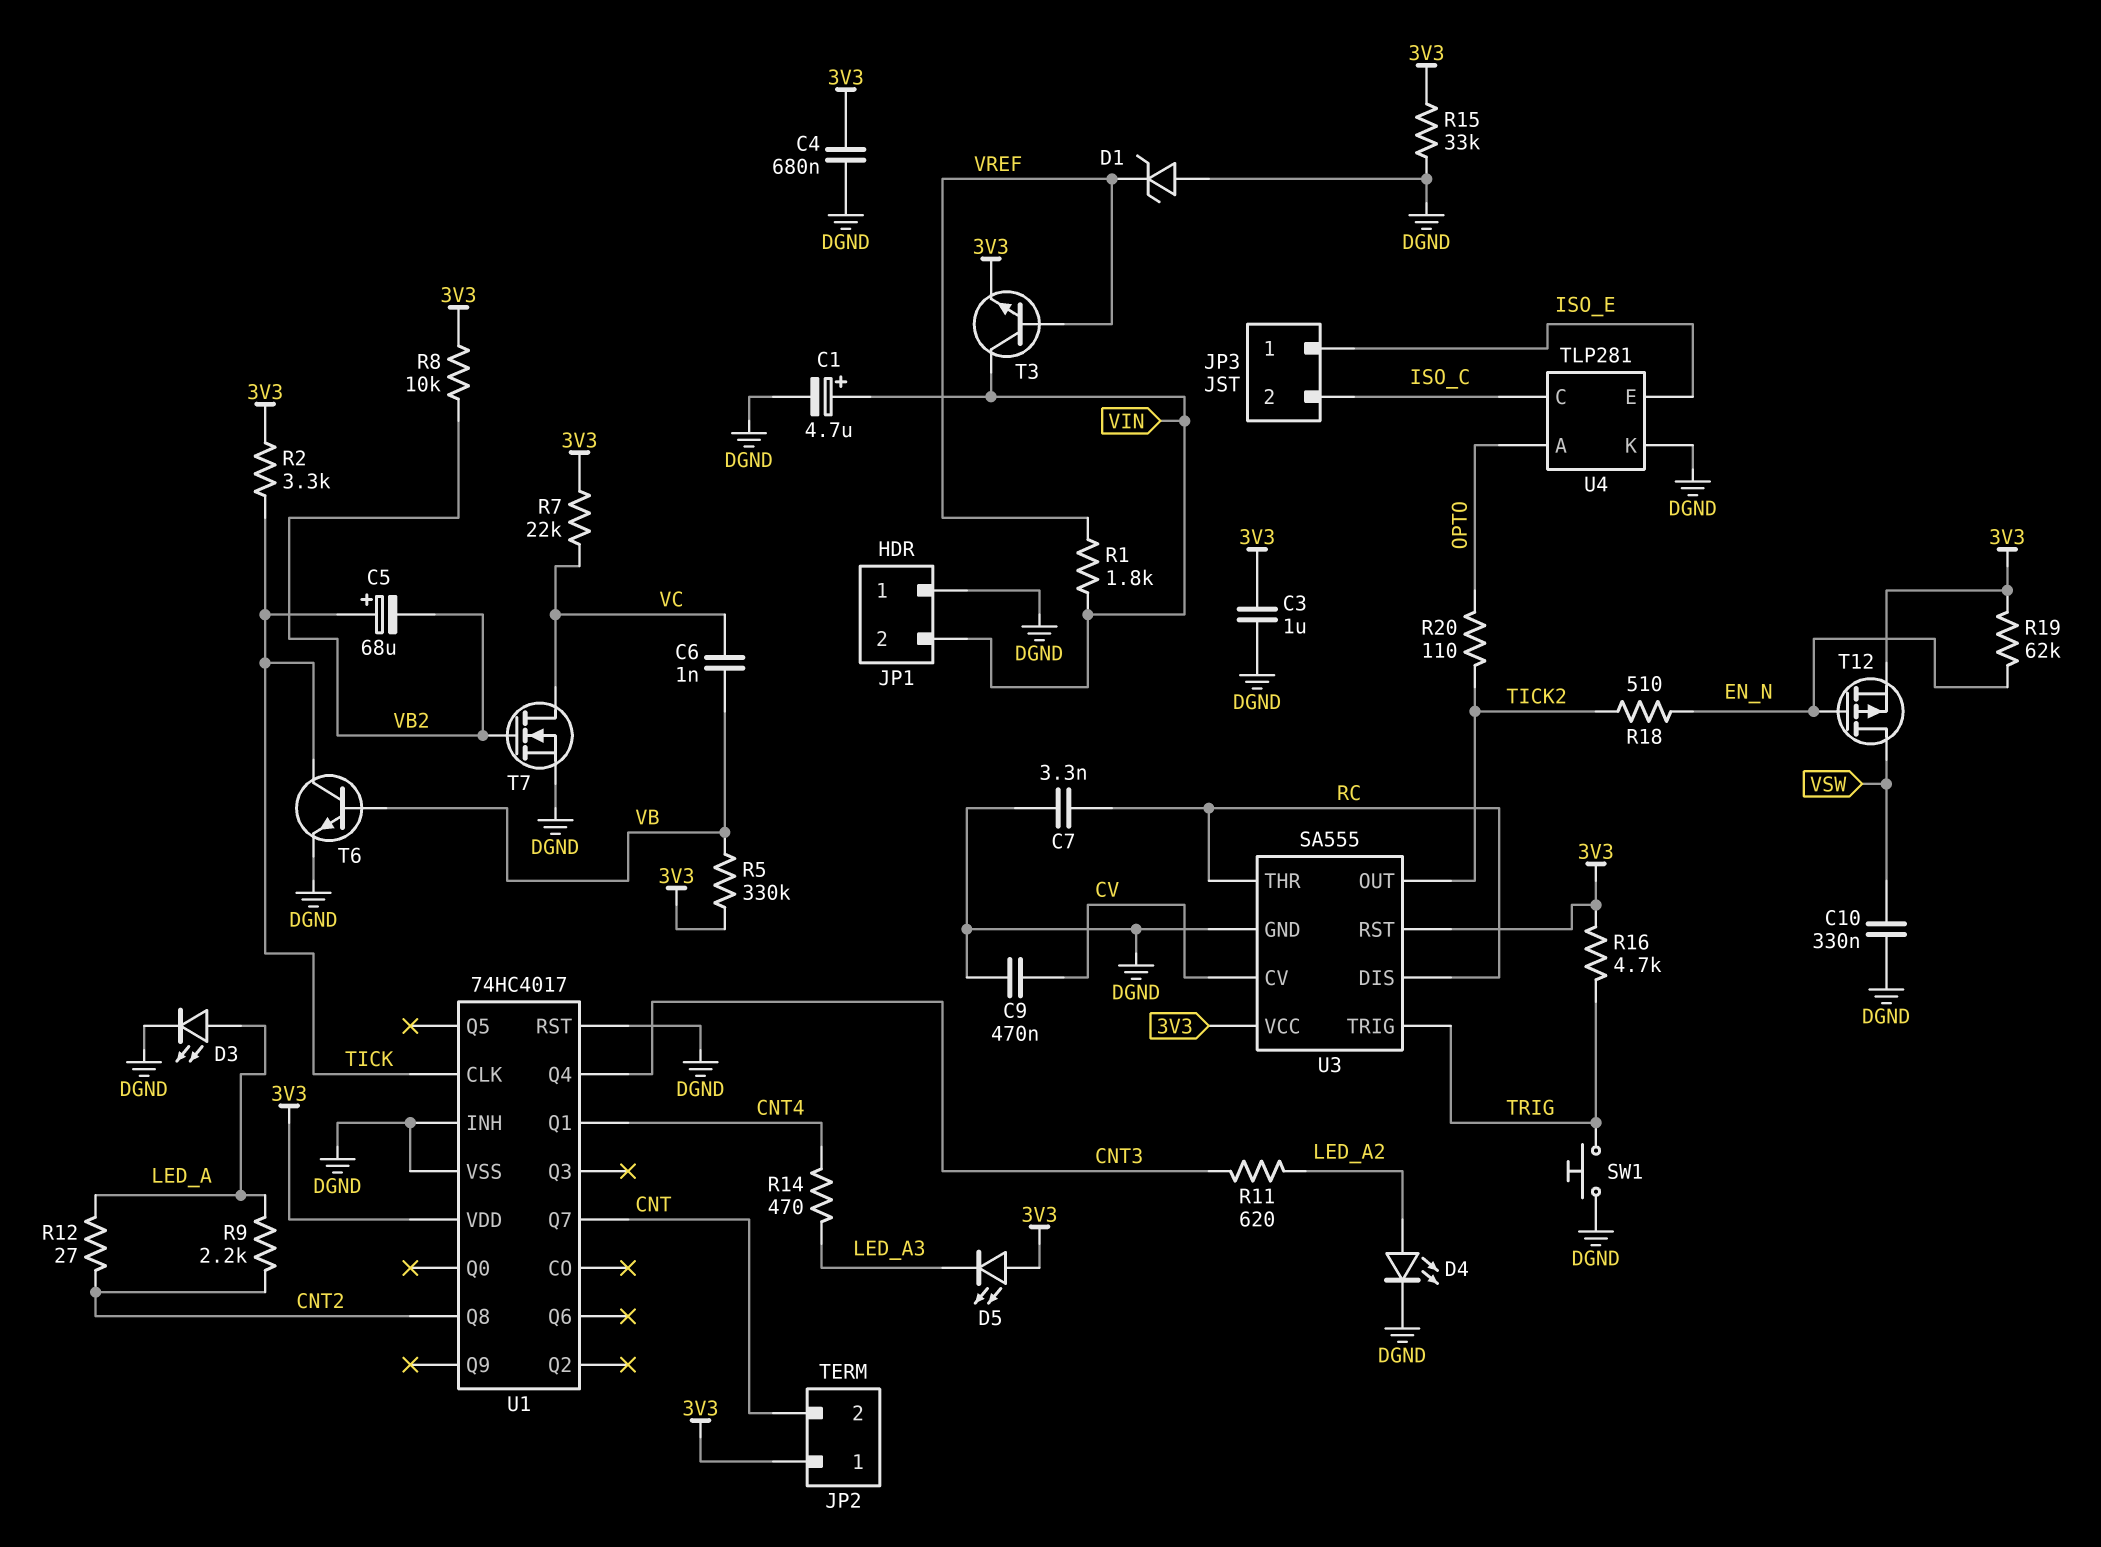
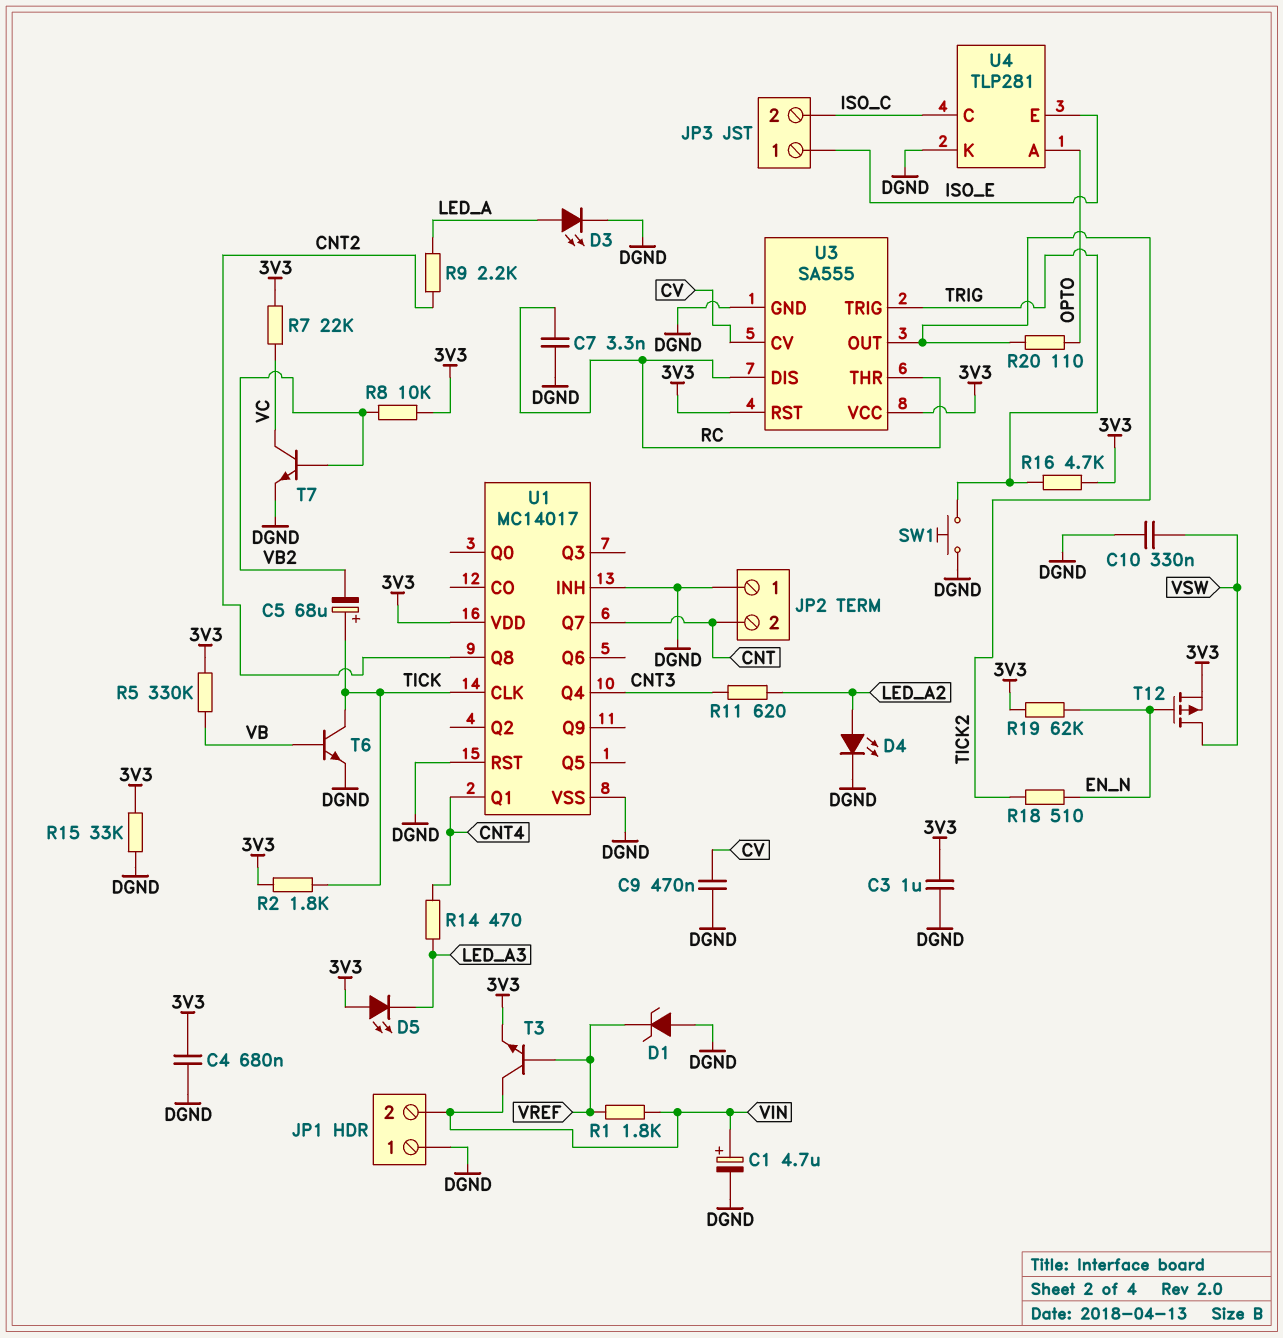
C6: 1nF (VB, VC) -> none
JP2 pin 1: 3V3 -> DGND
R2: 3.3k (3V3, TICK) -> 1.8k (3V3, TICK)
R12: 27 (CNT2, LED_A) -> none
T7: NMOS (G VB2, D VC, S DGND) -> NPN (B VB2, C VC, E DGND)
U1: 74HC4017 -> MC14017

